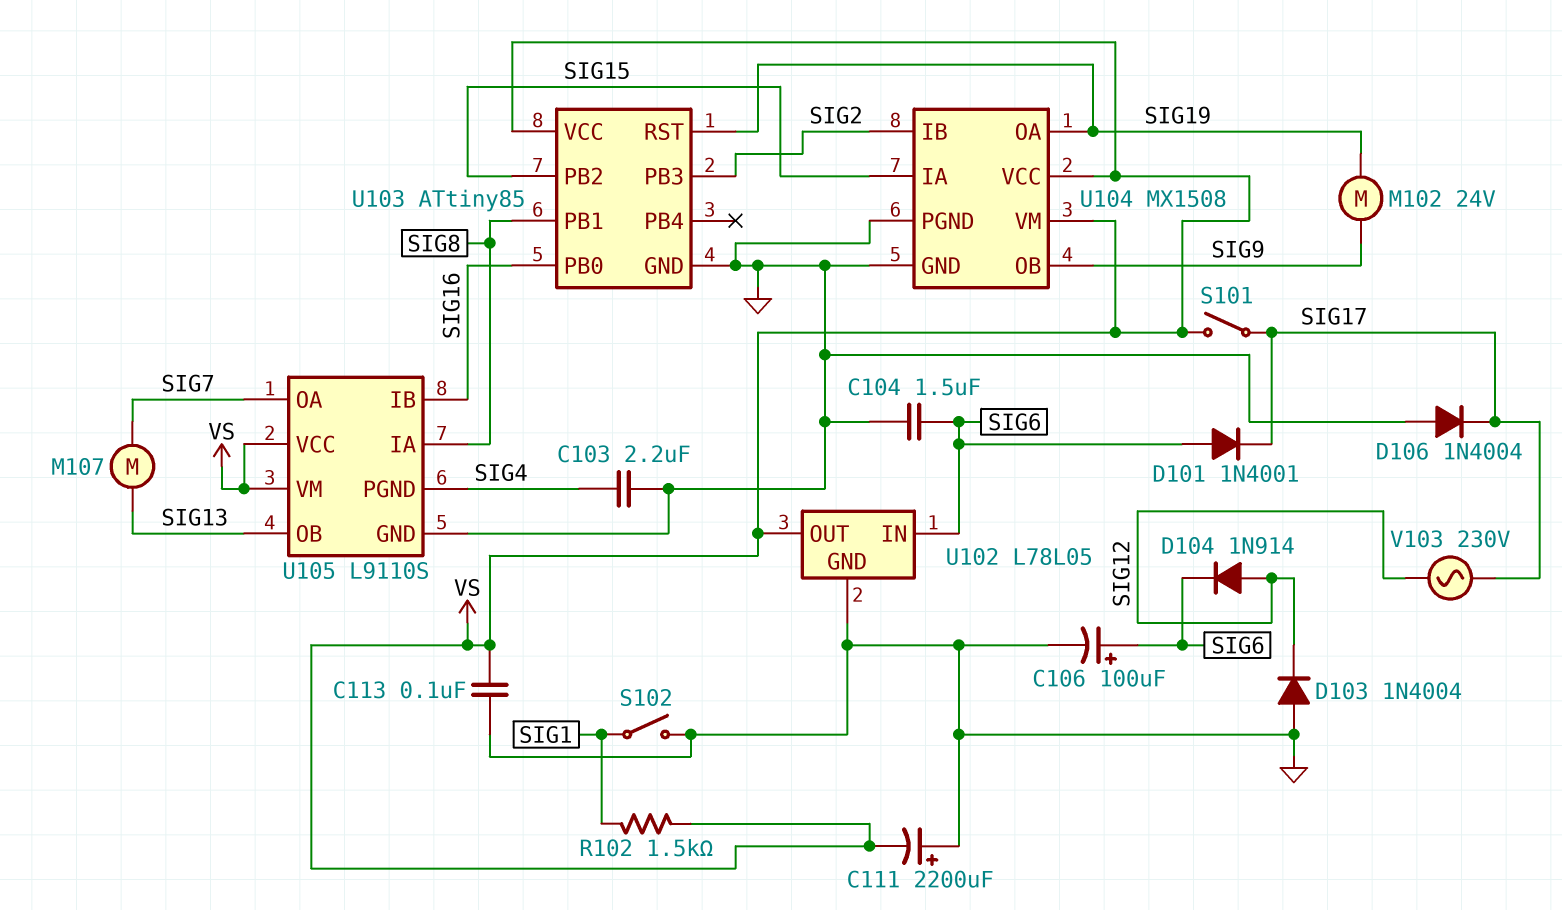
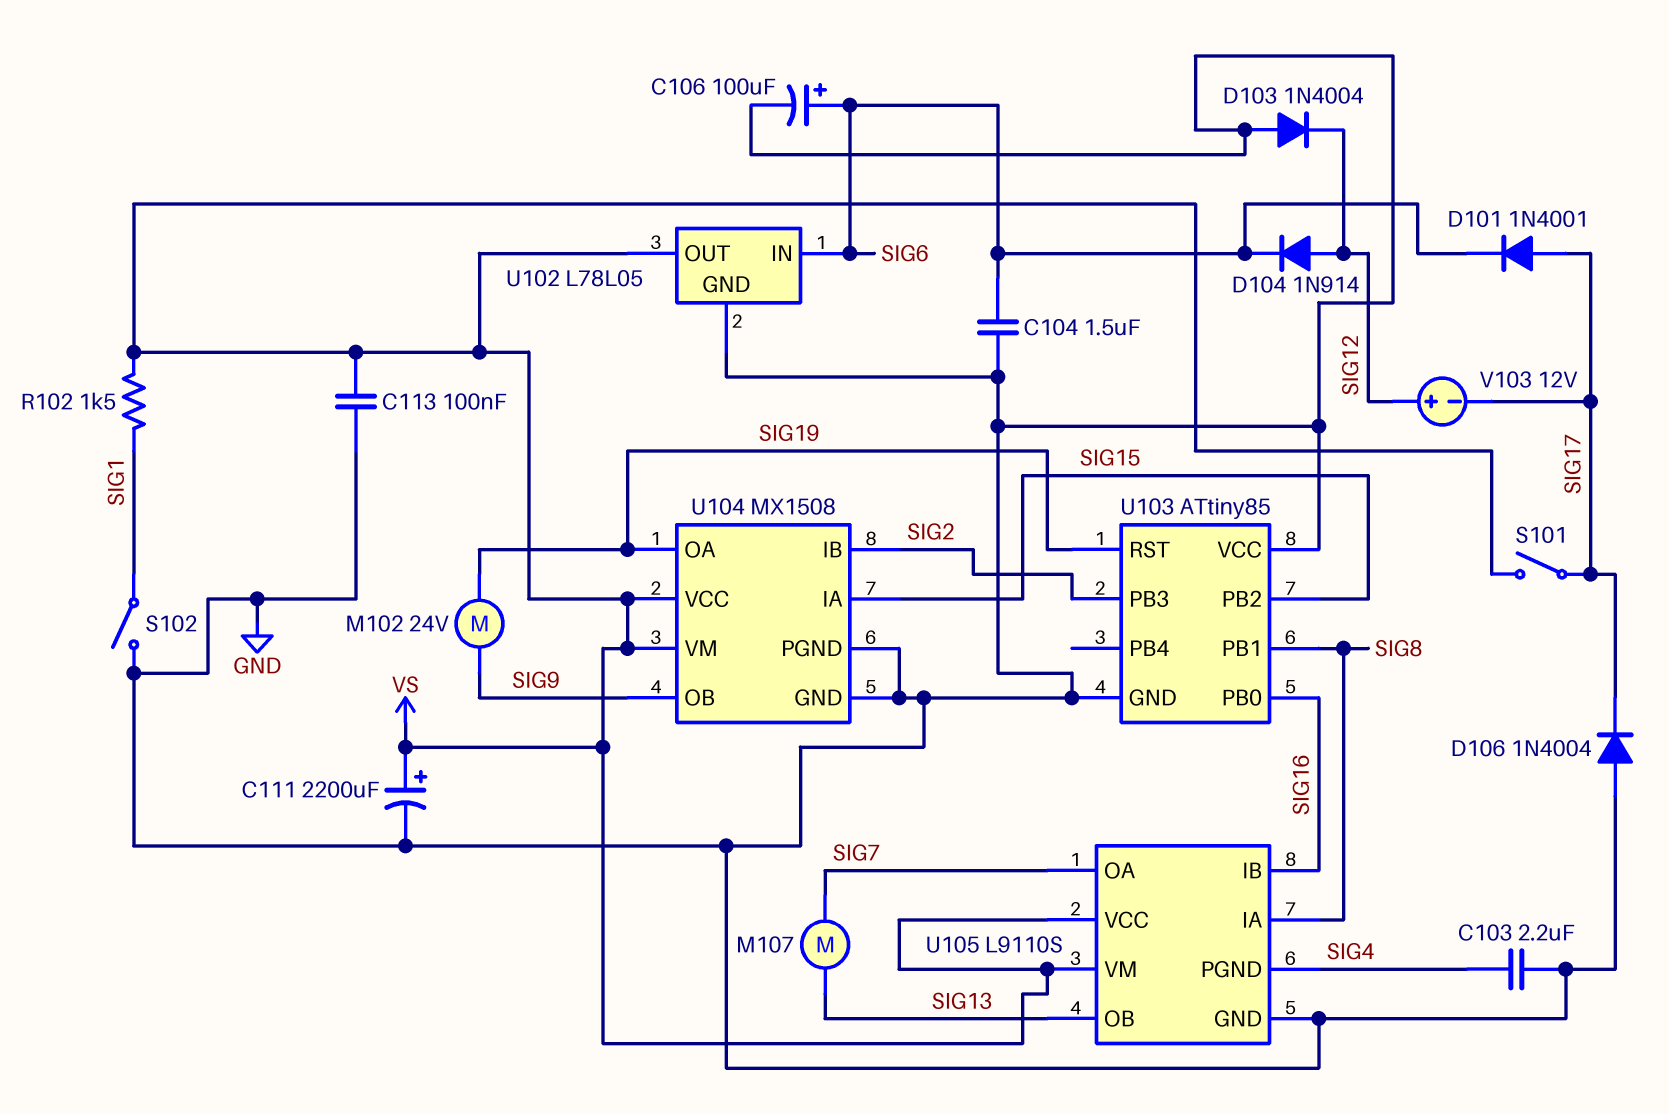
C111: 2200uF (plus GND, minus VS) -> 2200uF (plus VS, minus GND)
D101: diode 1N4001 (A SIG6, K SIG17) -> diode 1N4001 (A SIG17, K SIG6)
U103 pin VCC: VS -> GND
V103: AC 230V (SIG12, SIG17) -> 12V (plus SIG12, minus SIG17)

